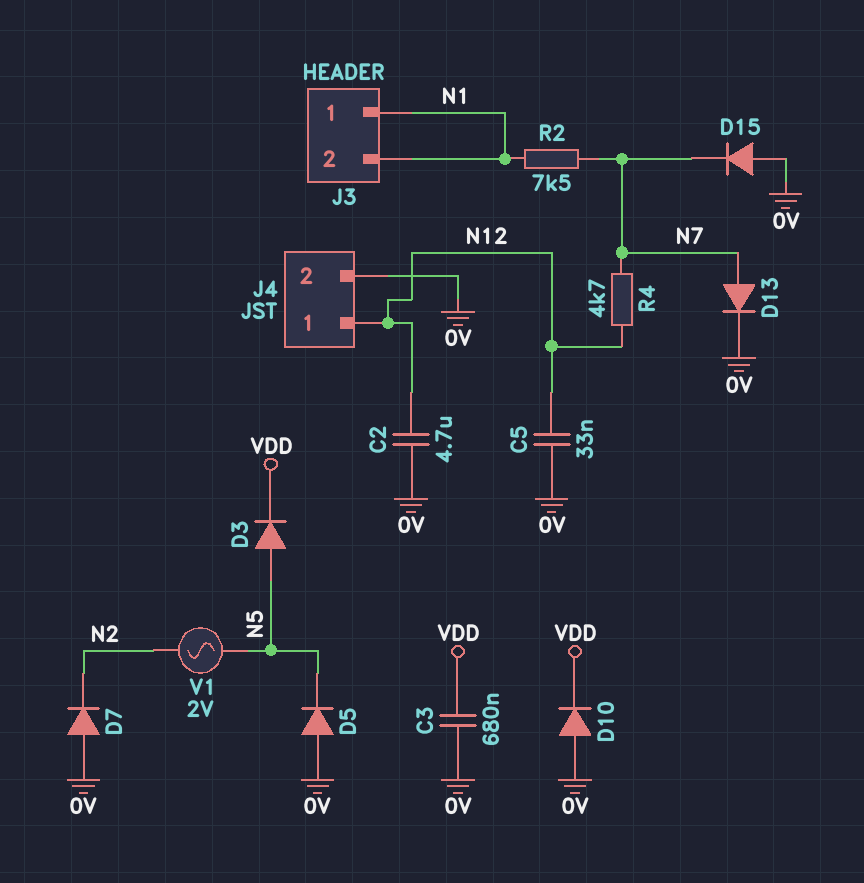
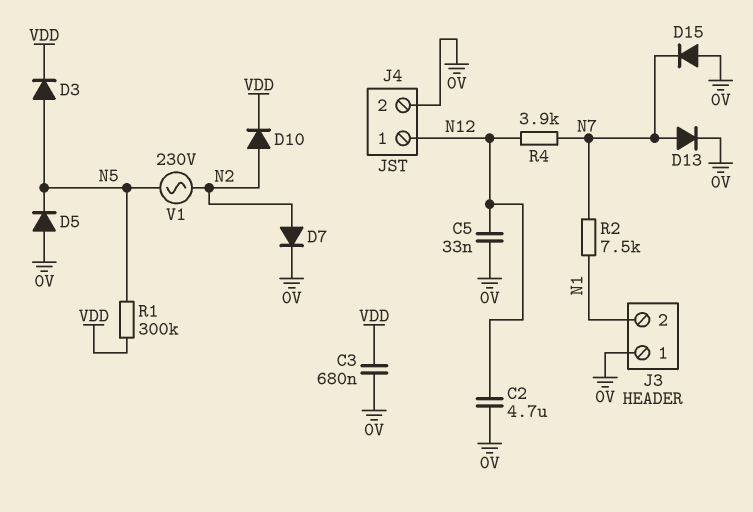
D7: diode (A 0V, K N2) -> diode (A N2, K 0V)
D10: diode (A 0V, K VDD) -> diode (A N2, K VDD)
J3 pin 1: N1 -> 0V
R1: none -> 300k (N5, VDD)
R4: 4.7k (N7, N12) -> 3.9k (N7, N12)
V1: AC 2V (N2, N5) -> AC 230V (N2, N5)

